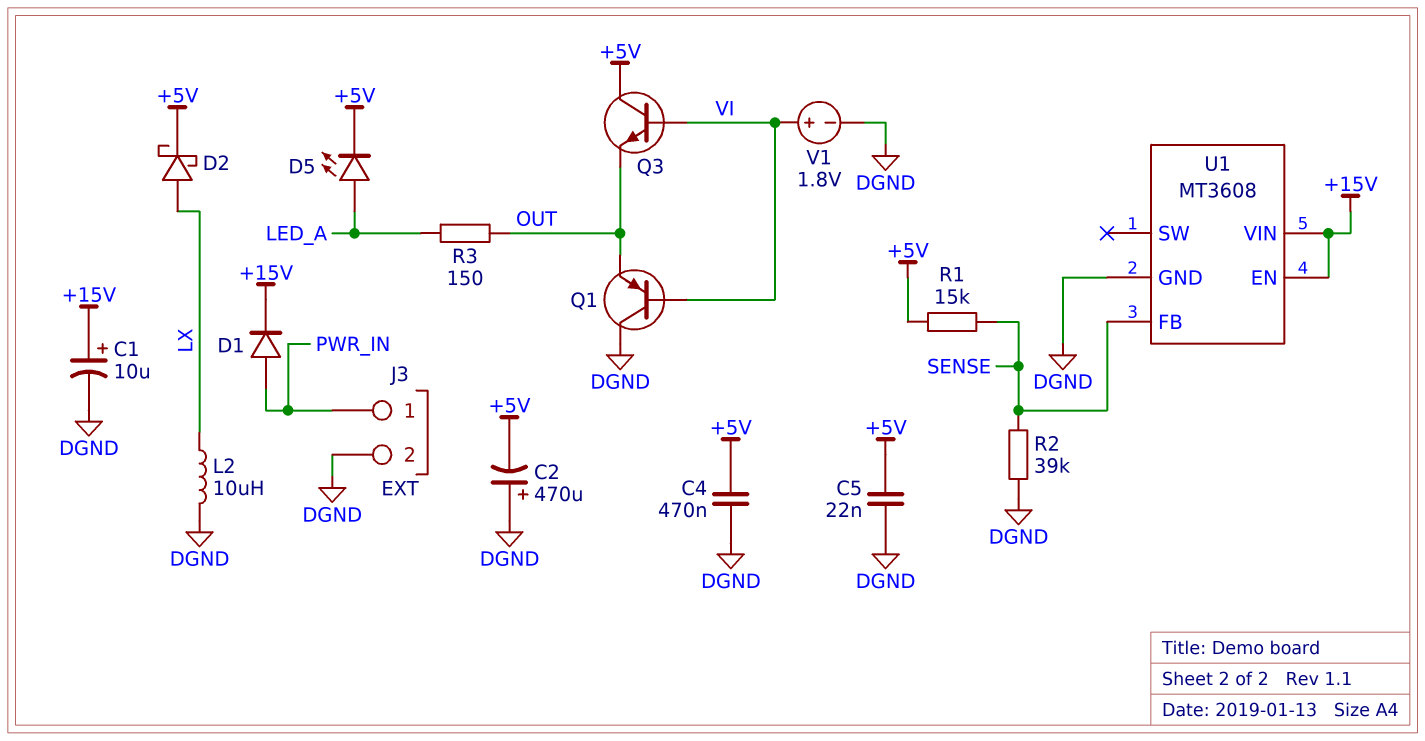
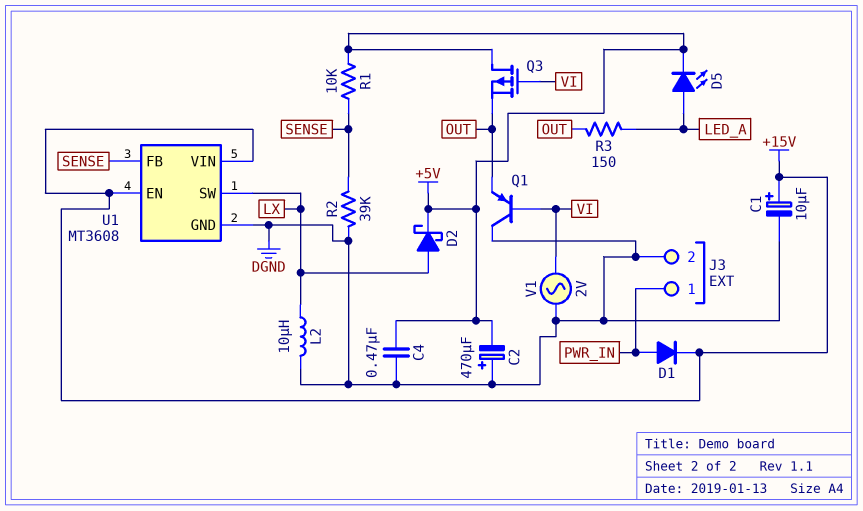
C5: 22nF (+5V, DGND) -> none
Q3: NPN (B VI, C +5V, E OUT) -> PMOS (G VI, D +5V, S OUT)
R1: 15k (+5V, SENSE) -> 10k (+5V, SENSE)
U1 pin SW: none -> LX
V1: 1.8V (plus VI, minus DGND) -> AC 2V (DGND, VI)

